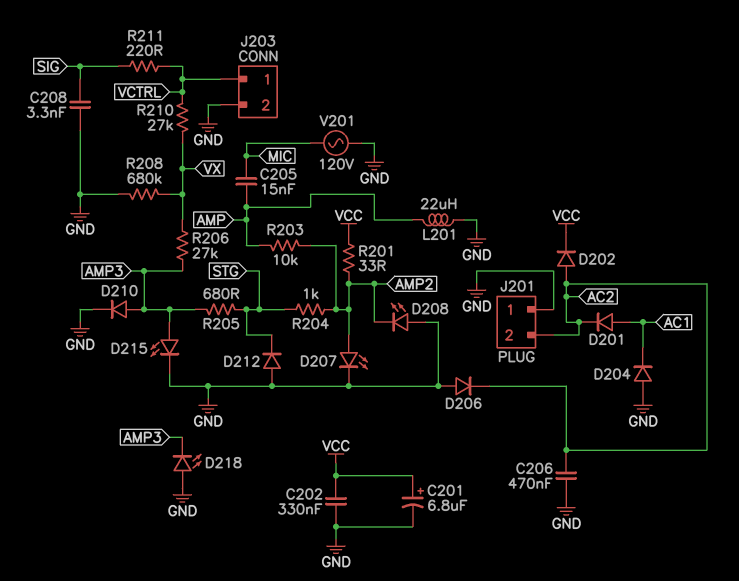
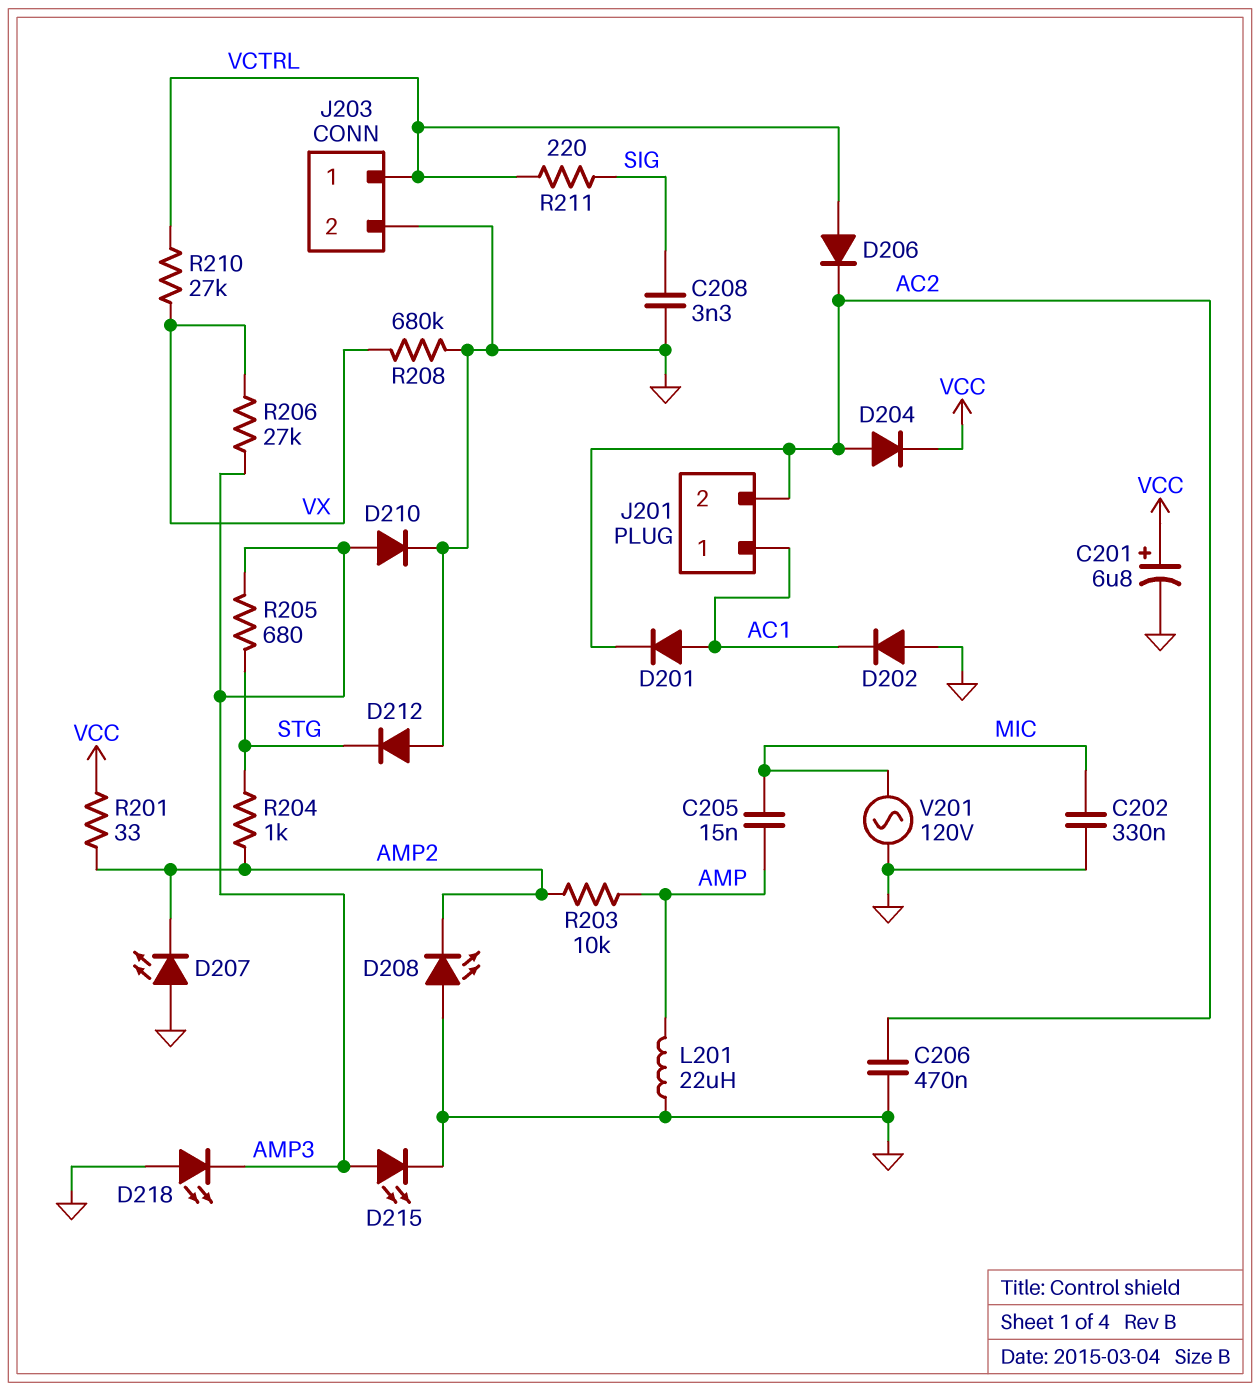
C202: 330nF (GND, VCC) -> 330nF (GND, MIC)
D202: diode (A AC2, K VCC) -> diode (A GND, K AC1)
D204: diode (A GND, K AC1) -> diode (A AC2, K VCC)
D206: diode (A GND, K AC2) -> diode (A VCTRL, K AC2)
D207: LED (A AMP2, K GND) -> LED (A GND, K AMP2)
J201 pin 1: GND -> AC1

